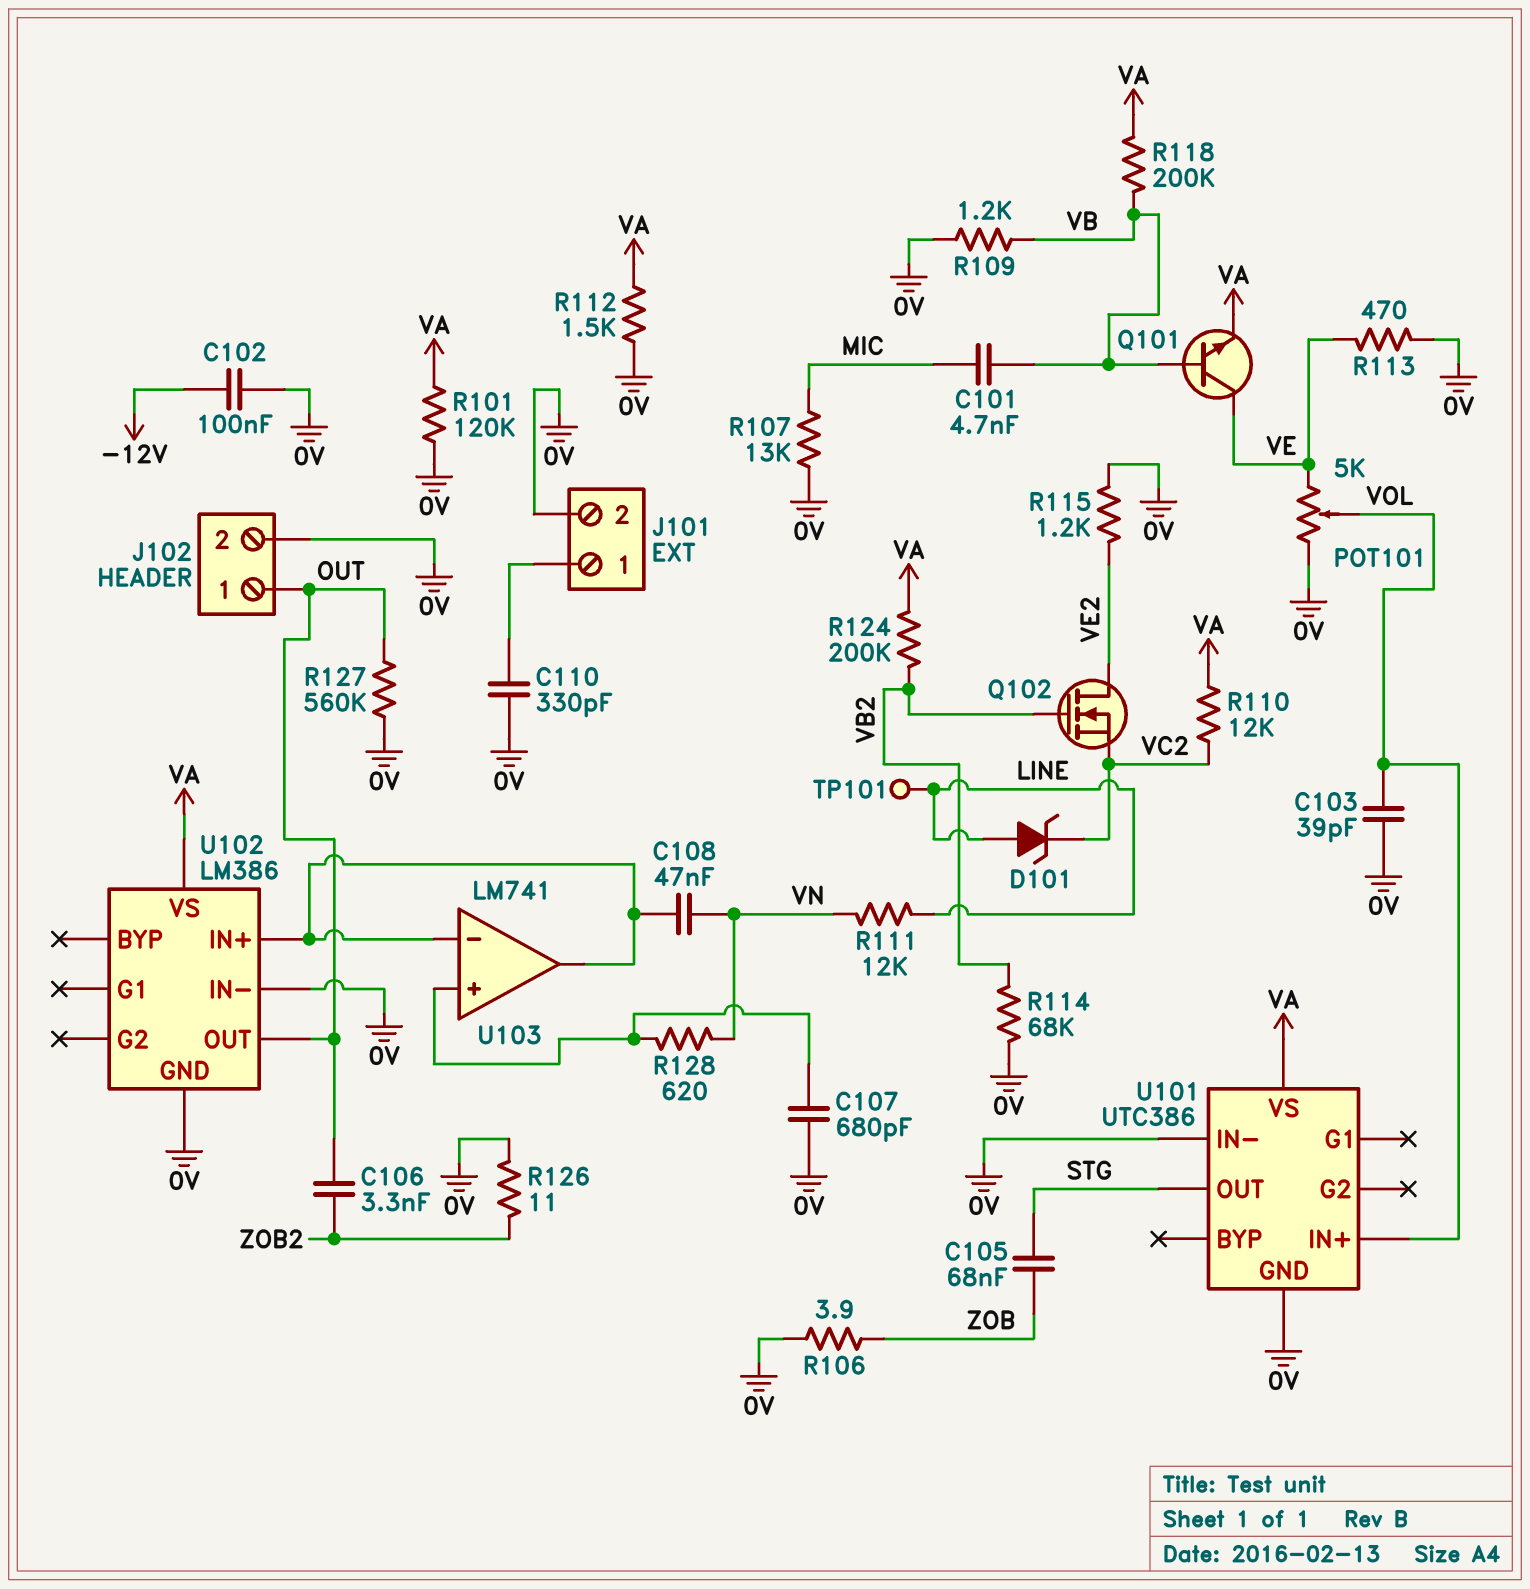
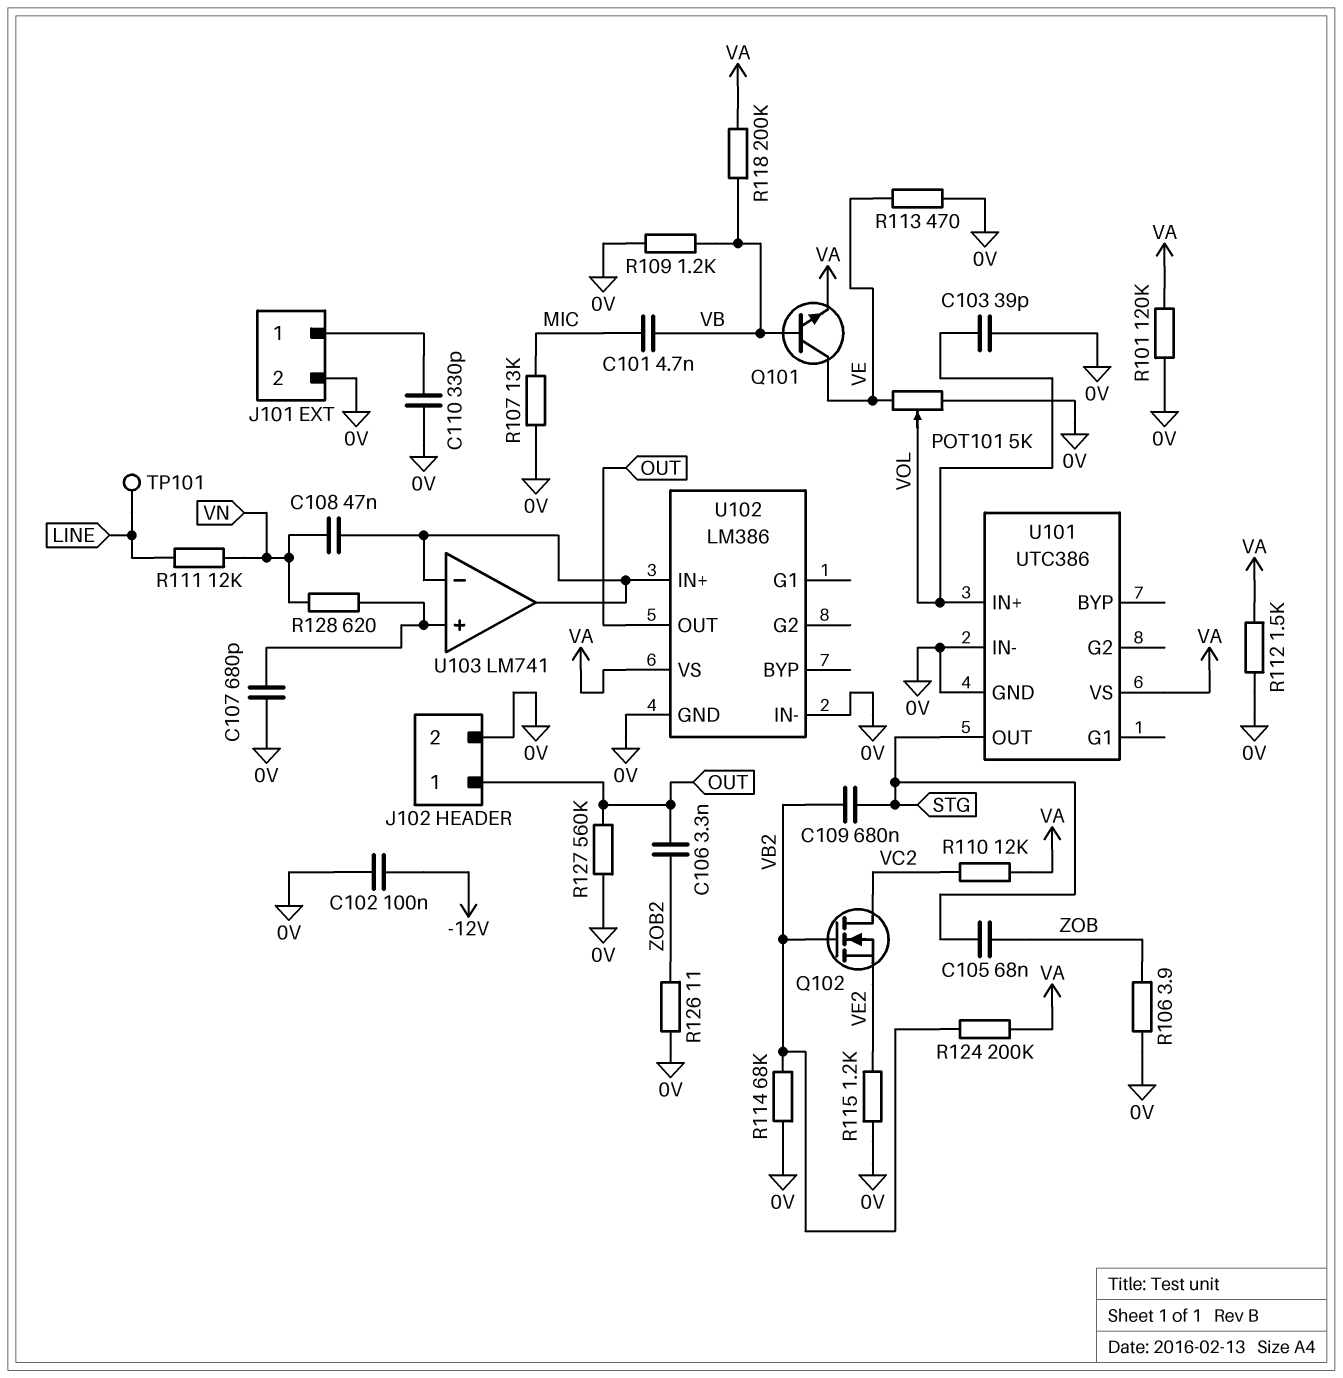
C109: none -> 680nF (STG, VB2)
D101: zener (A LINE, K VC2) -> none
Q102: NMOS (G VB2, D VE2, S VC2) -> NMOS (G VB2, D VC2, S VE2)

